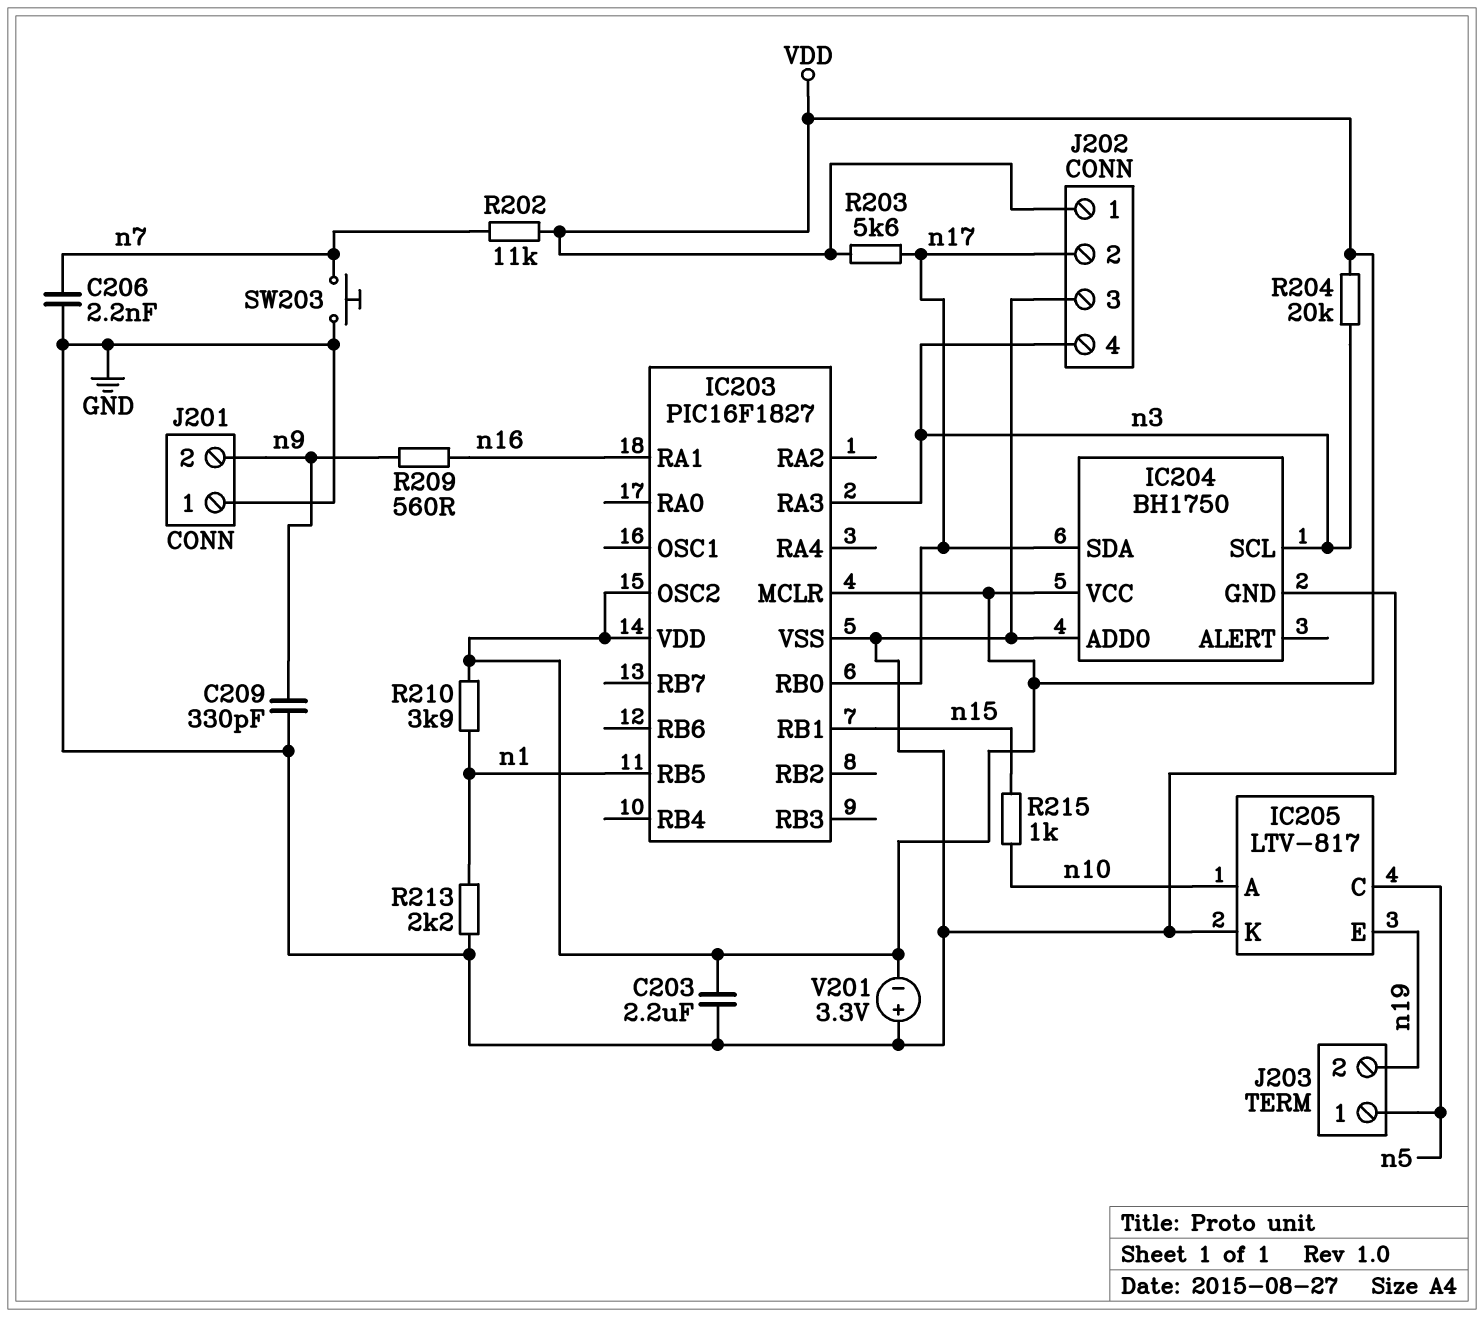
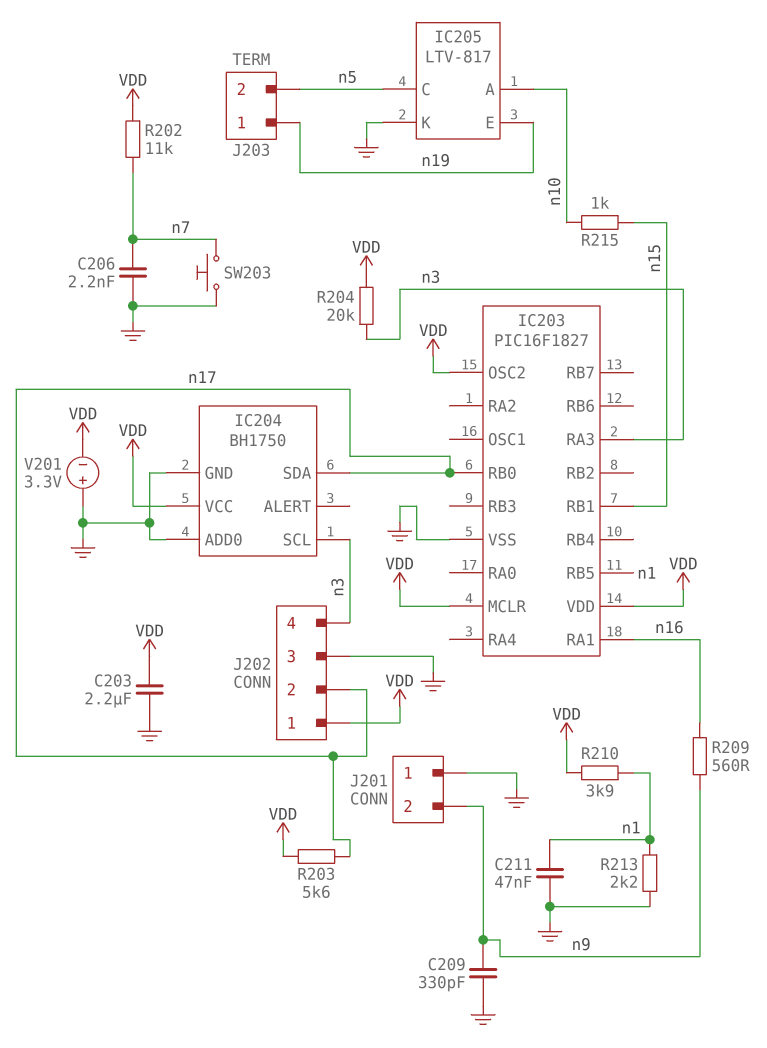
C211: none -> 47nF (GND, n1)
J203 pin 1: n5 -> n19
J203 pin 2: n19 -> n5

